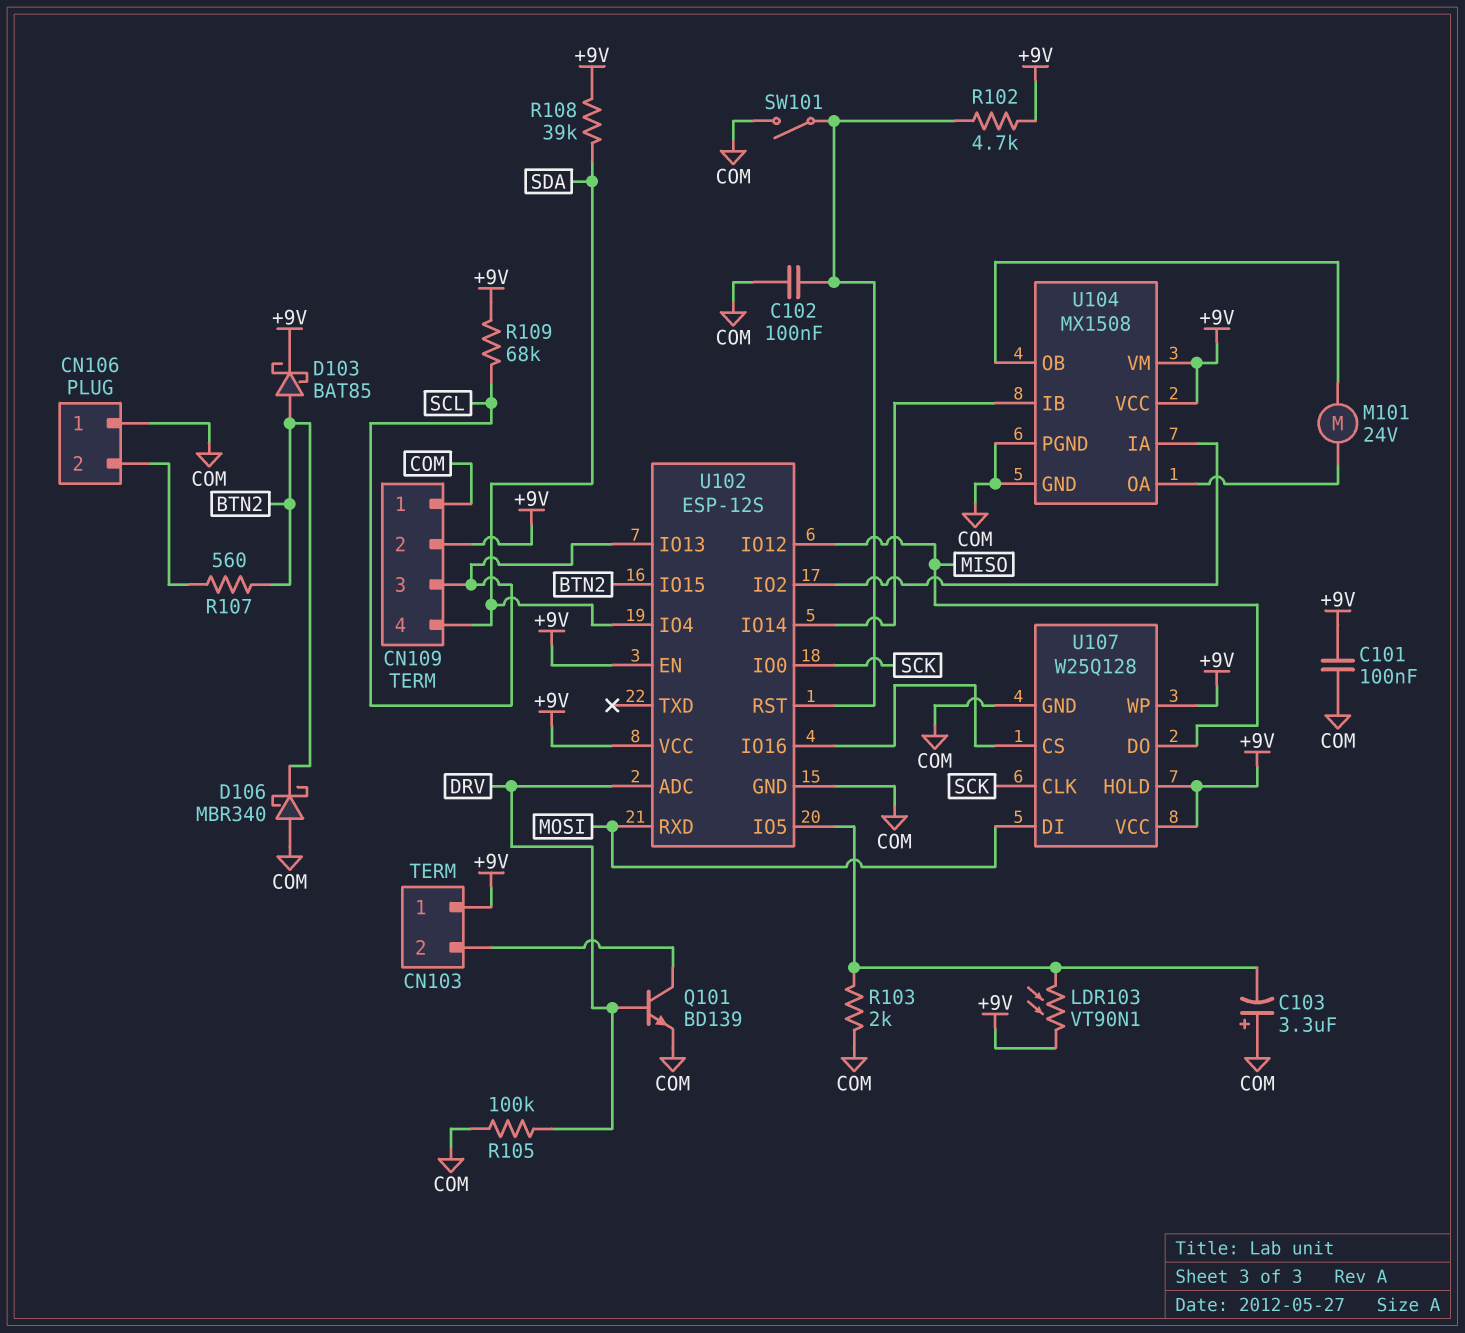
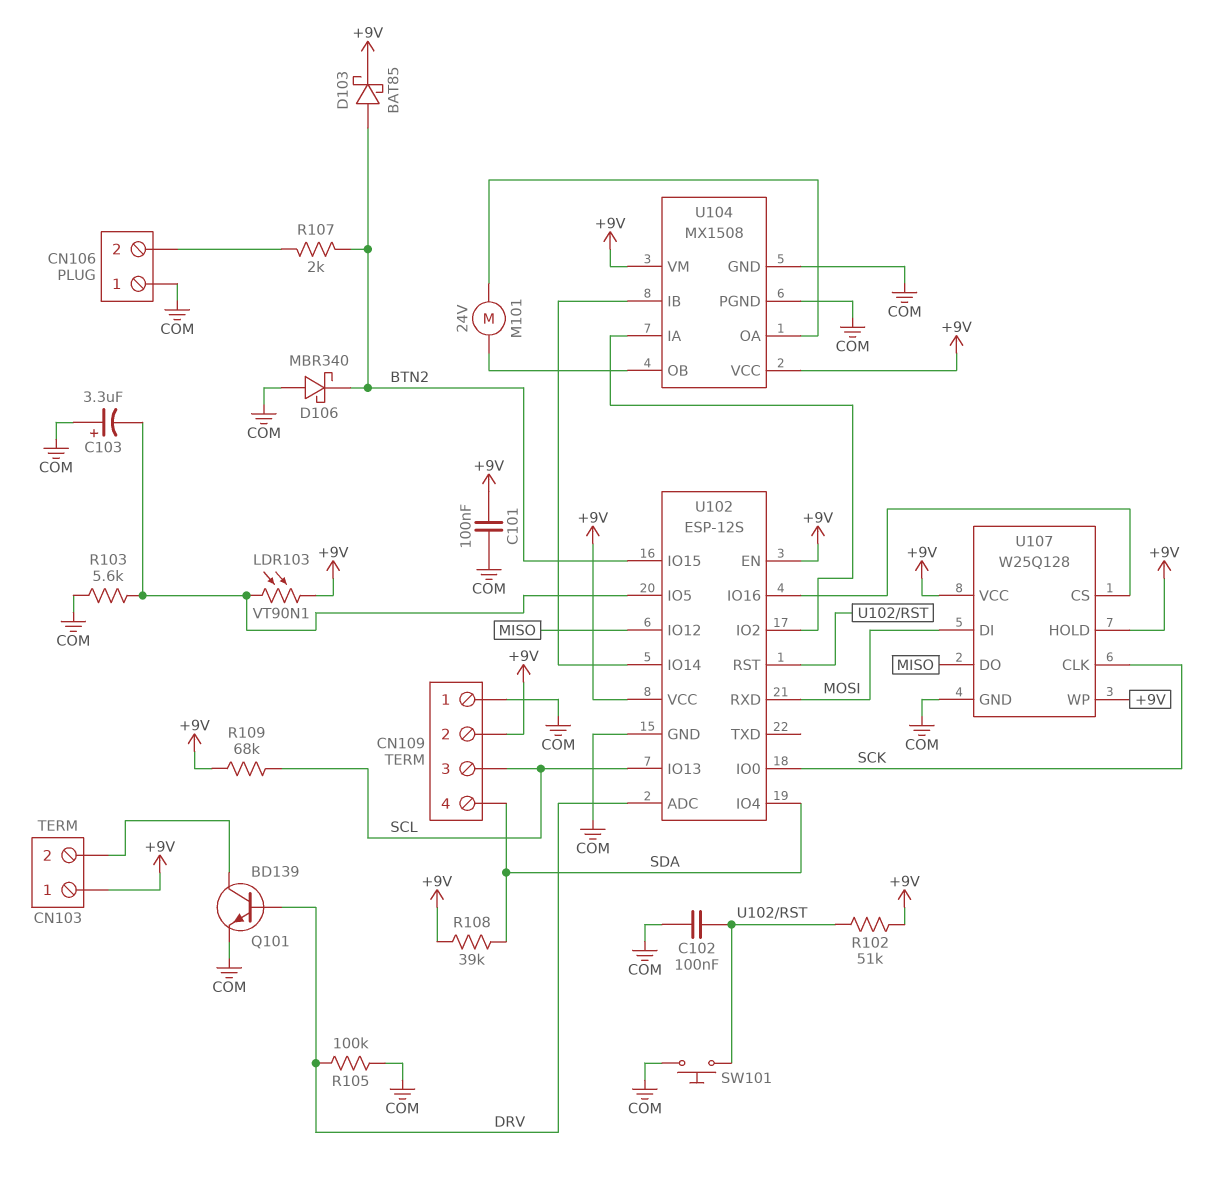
R102: 4.7k (+9V, U102/RST) -> 51k (+9V, U102/RST)
R103: 2k (COM, U102/IO5) -> 5.6k (COM, U102/IO5)
R107: 560 (BTN2, CN106/2) -> 2k (BTN2, CN106/2)
SW101: switch (COM, U102/RST) -> button (COM, U102/RST)

